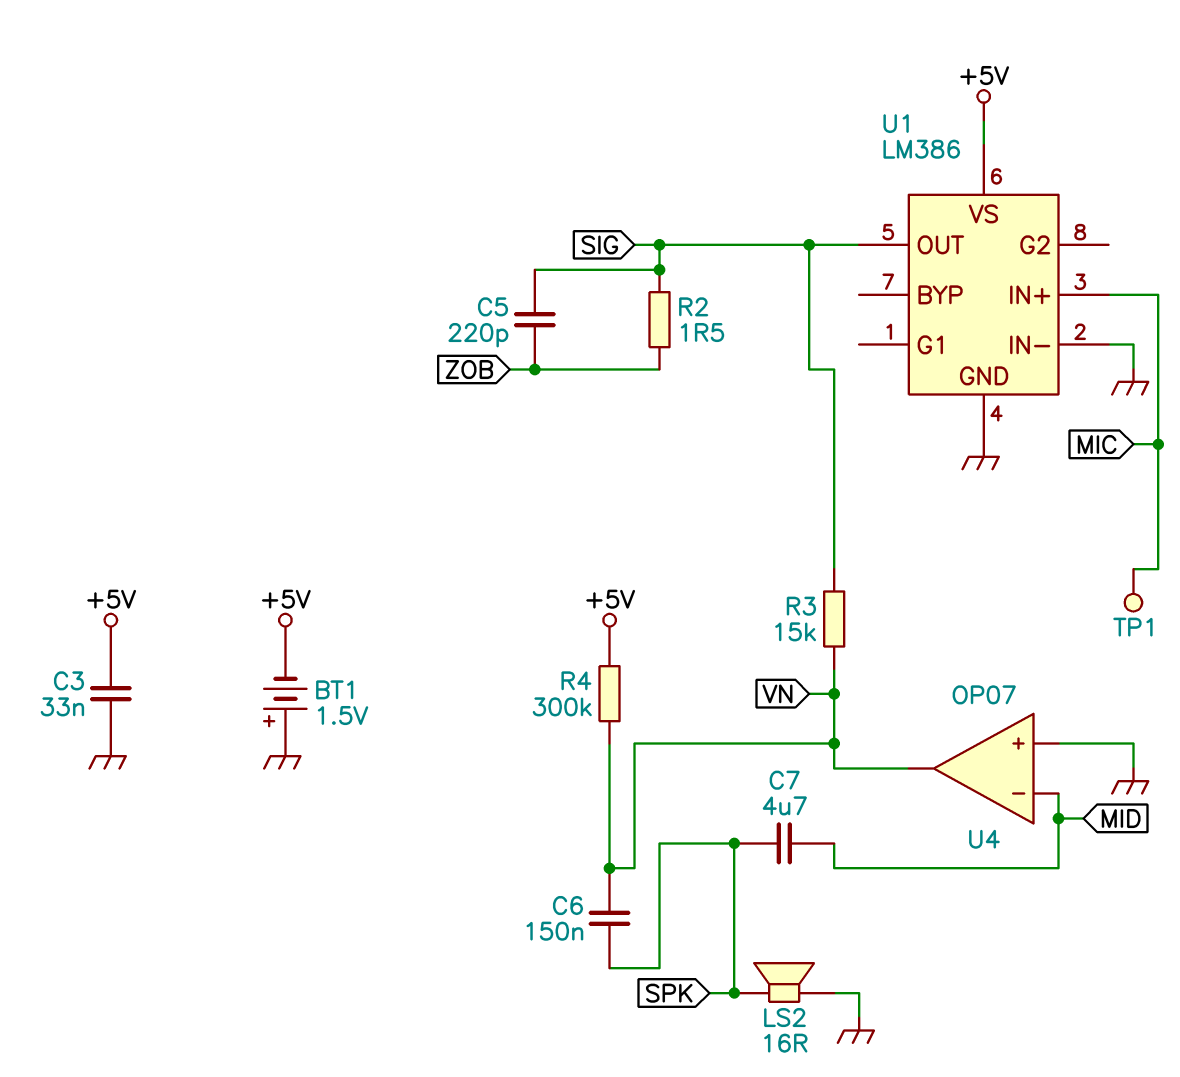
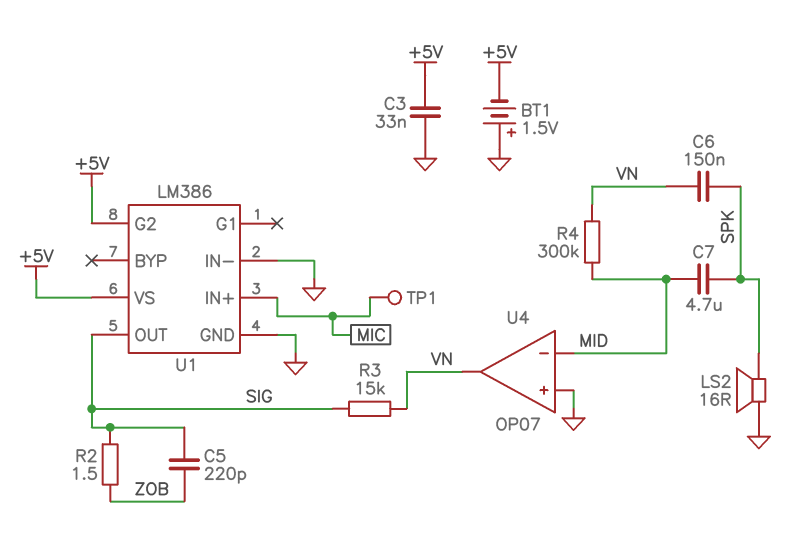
R4: 300k (+5V, VN) -> 300k (MID, VN)
U1 pin G2: none -> +5V

